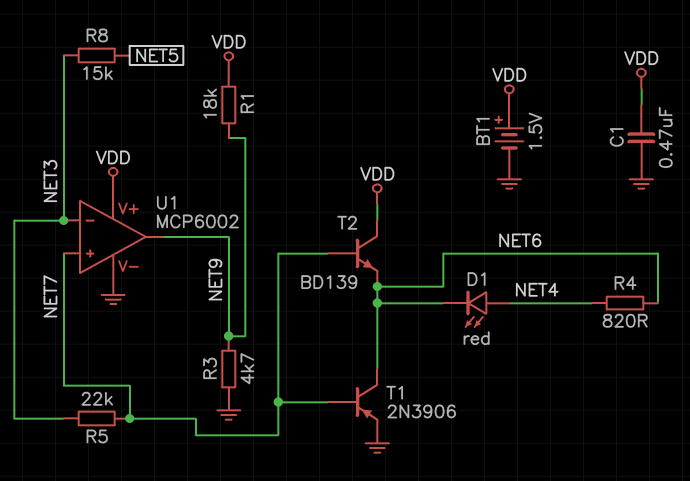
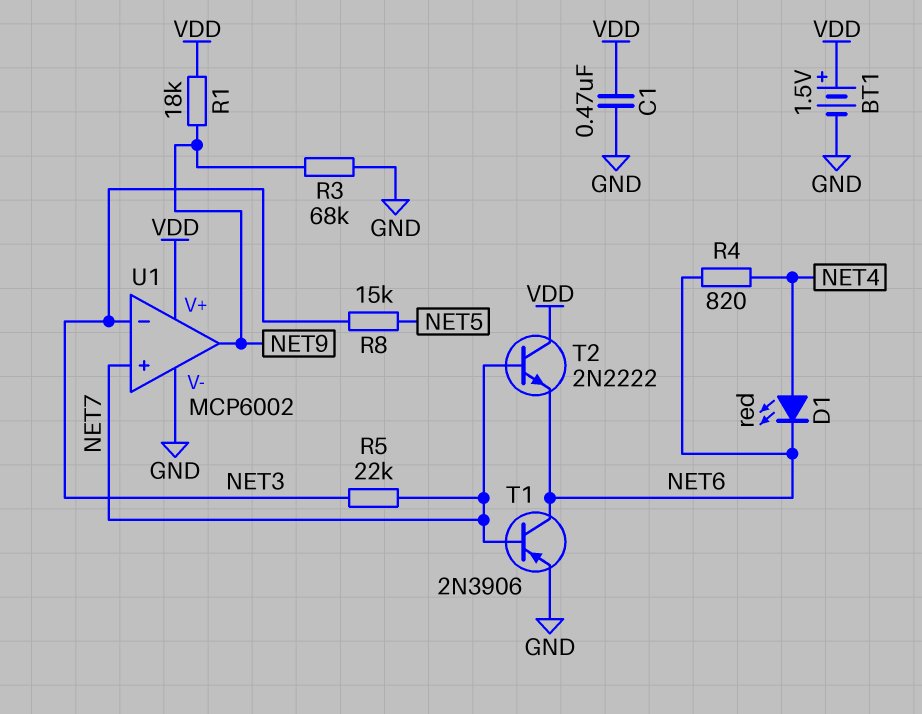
R3: 4.7k (GND, NET9) -> 68k (GND, NET9)
T2: NPN BD139 (B NET7, C VDD, E NET6) -> NPN 2N2222 (B NET7, C VDD, E NET6)

